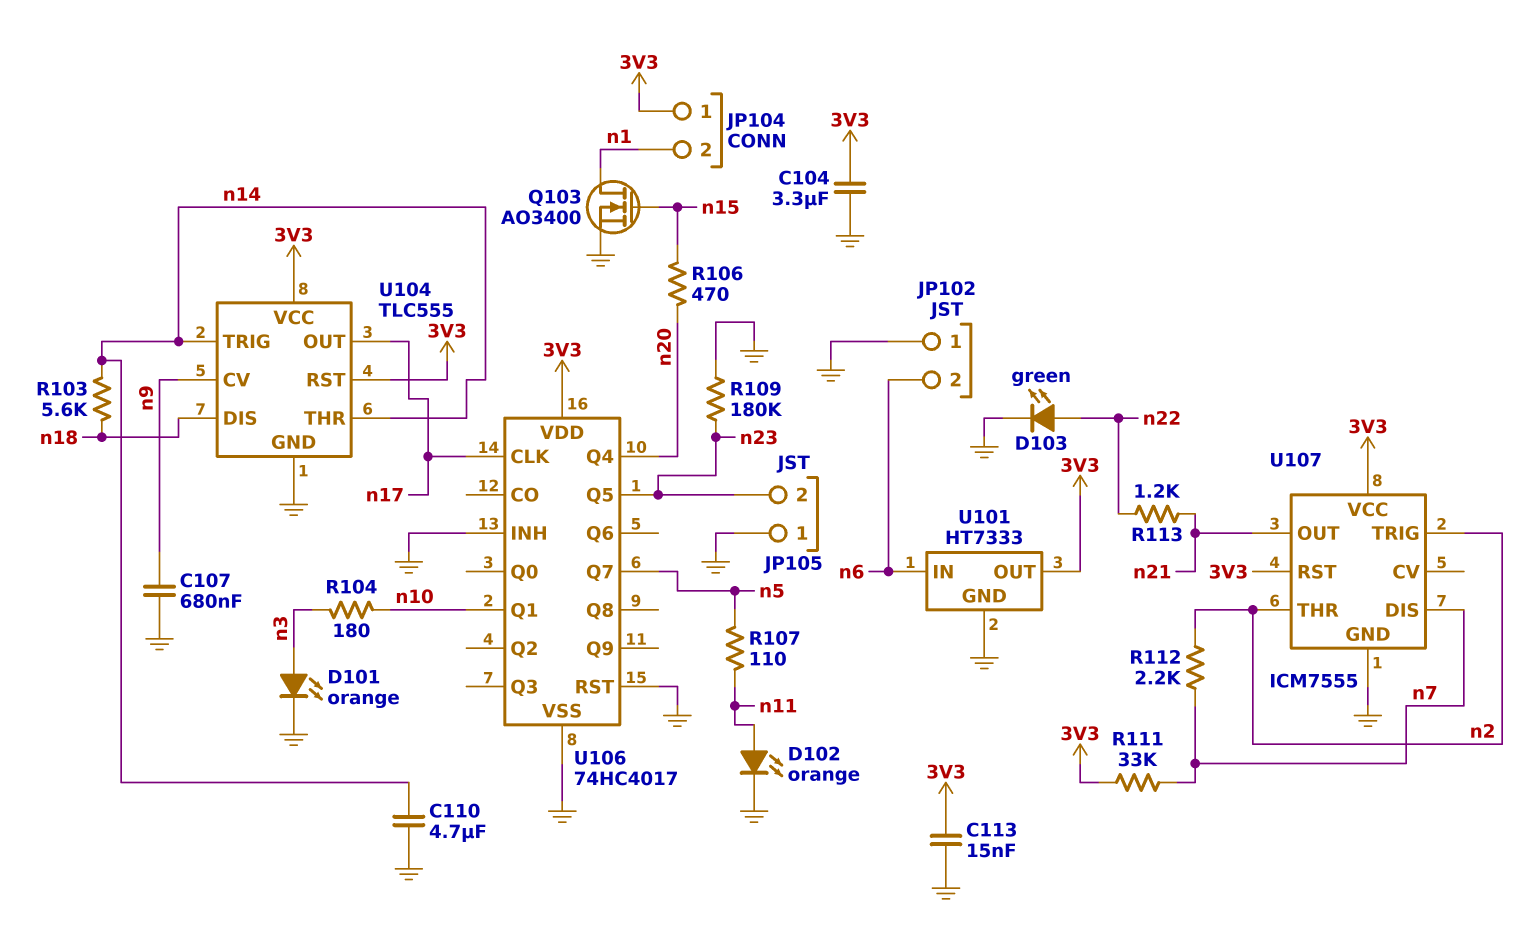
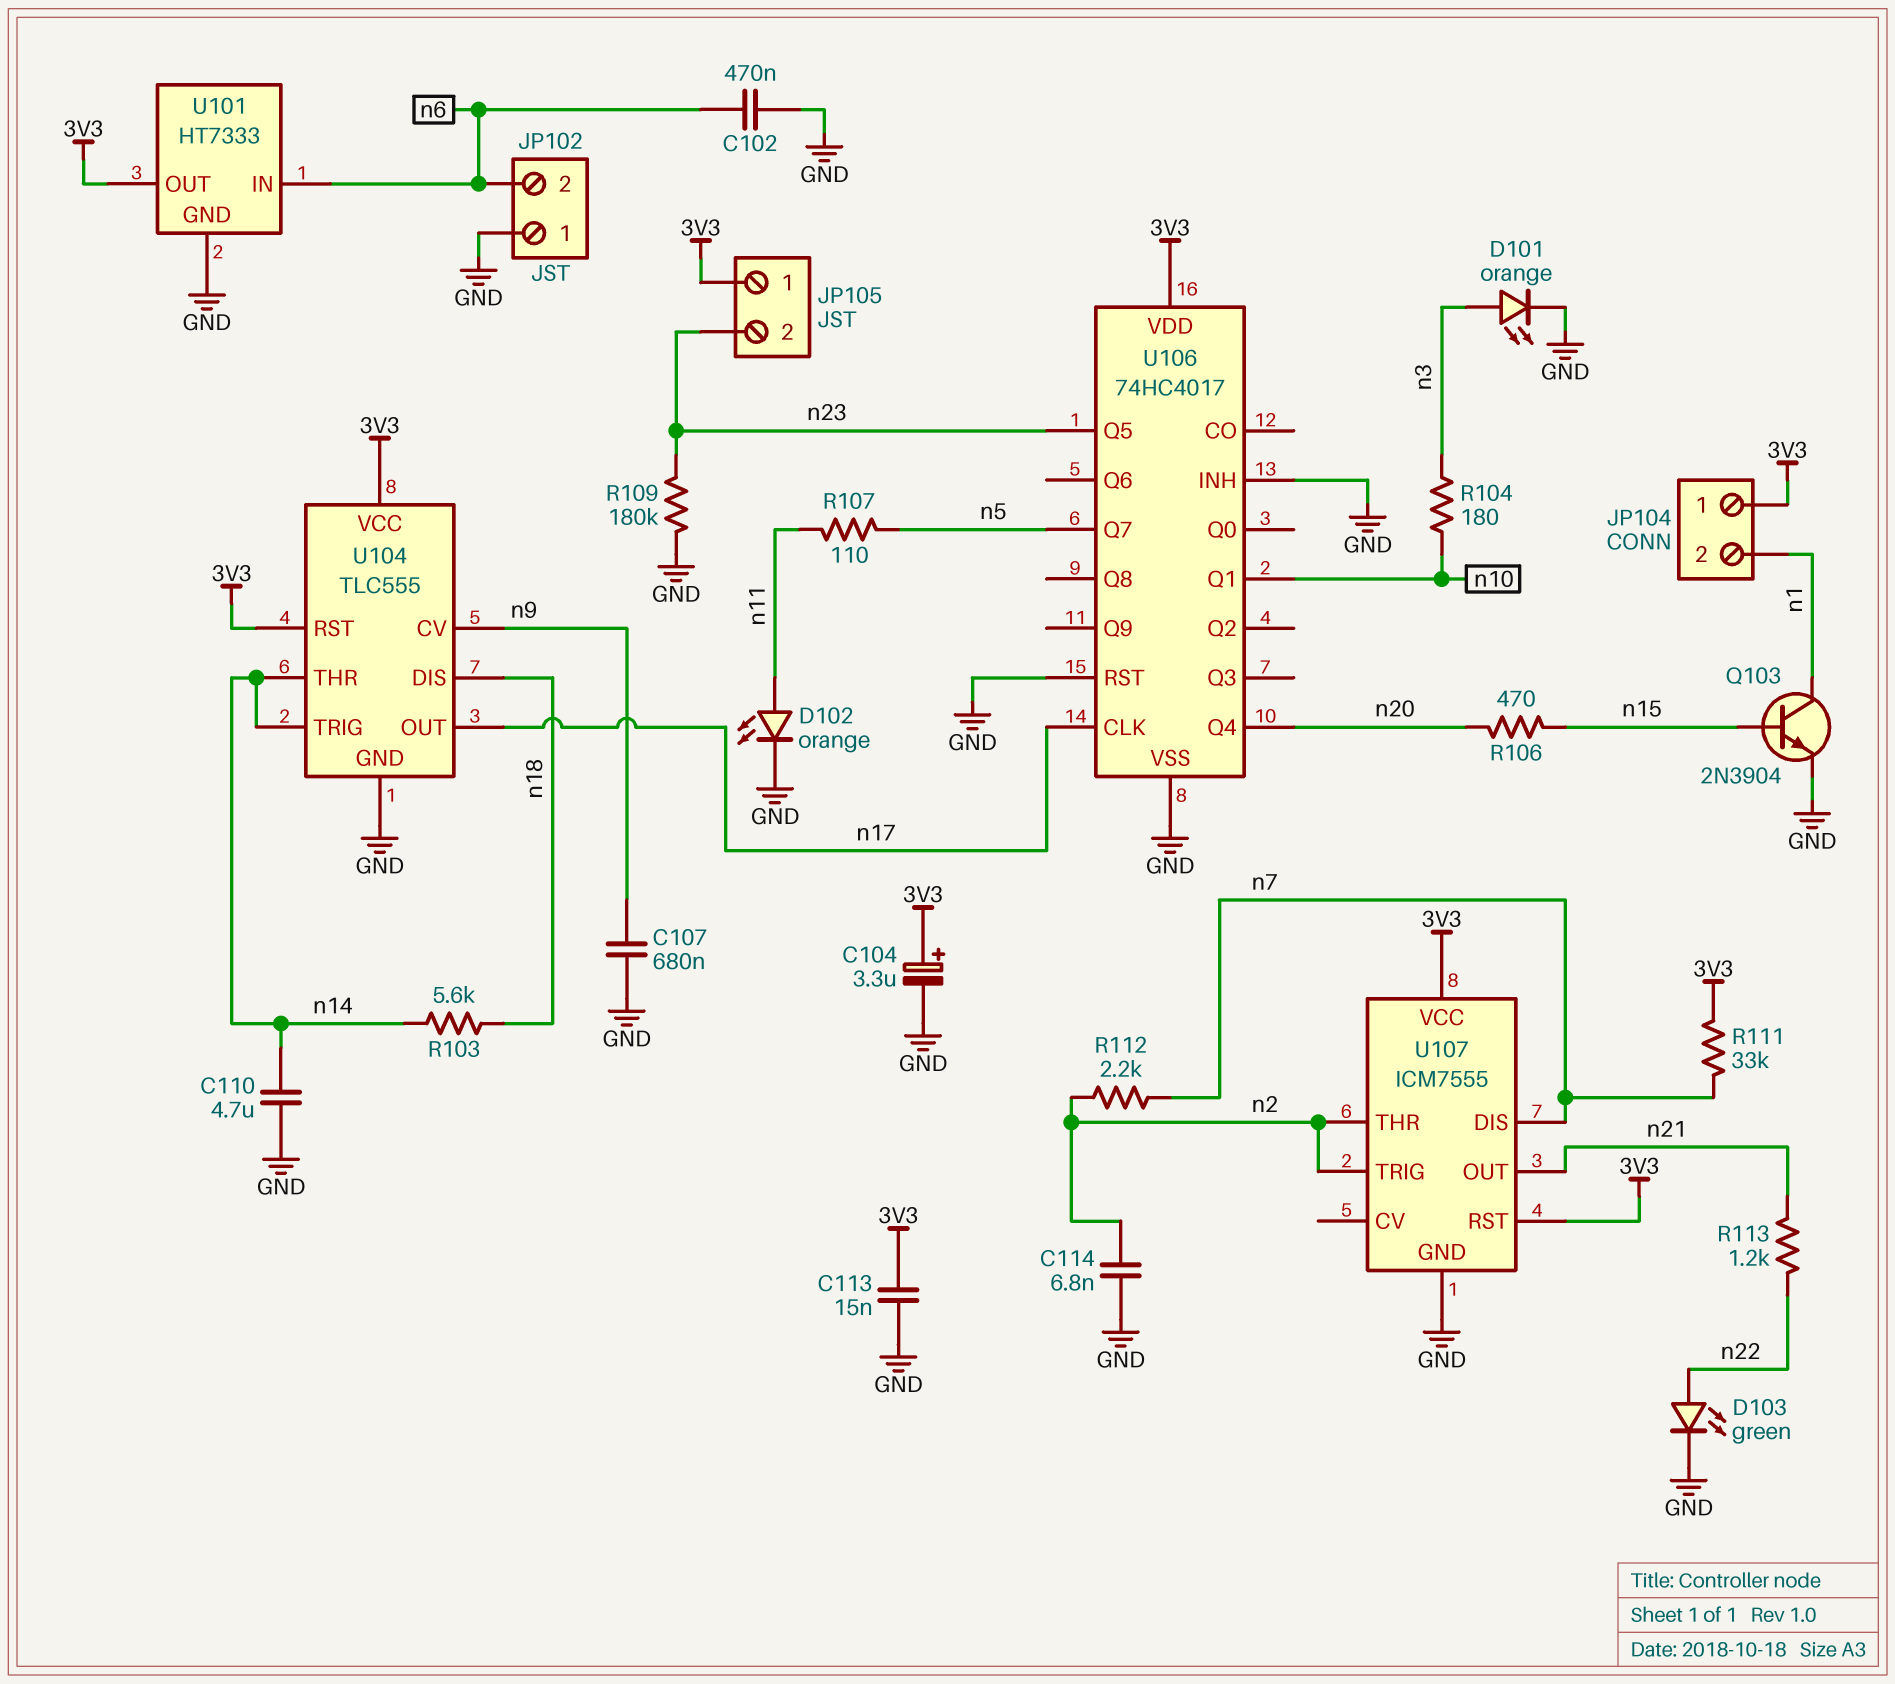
C102: none -> 470nF (GND, n6)
C104: 3.3uF (3V3, GND) -> 3.3uF (plus 3V3, minus GND)
C114: none -> 6.8nF (GND, n2)
JP105 pin 1: GND -> 3V3
Q103: NMOS AO3400 (G n15, D n1, S GND) -> NPN 2N3904 (B n15, C n1, E GND)

